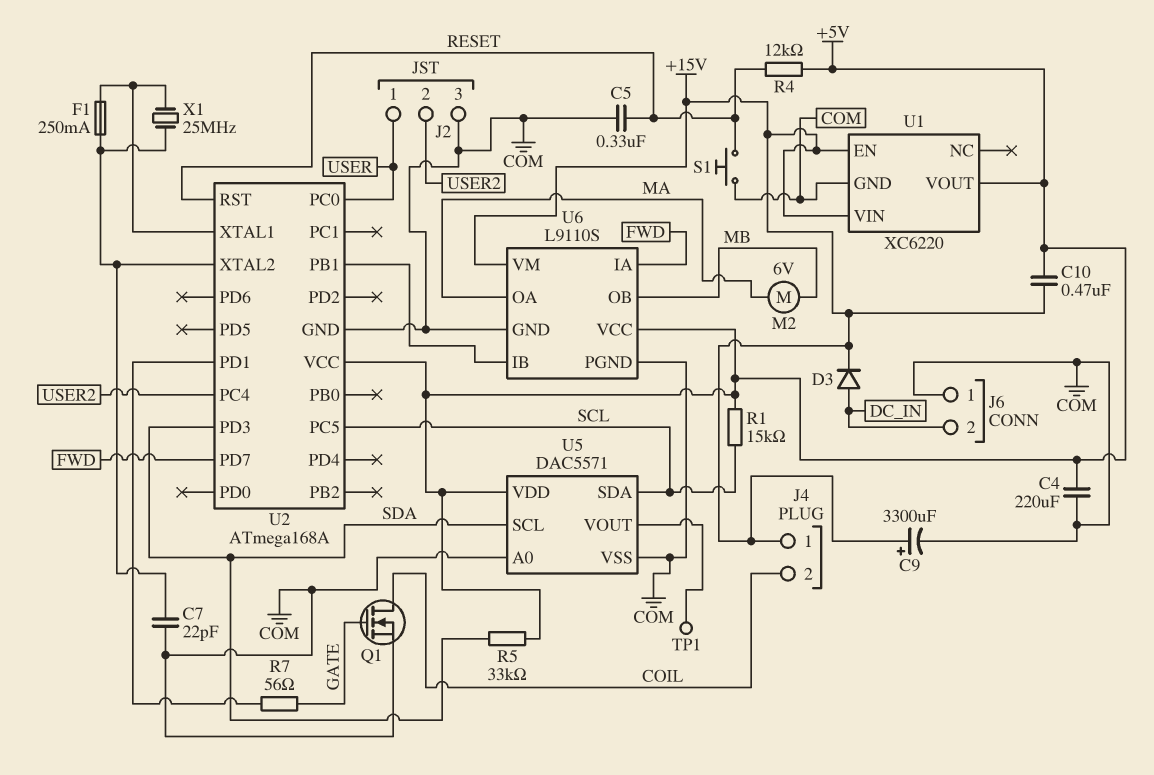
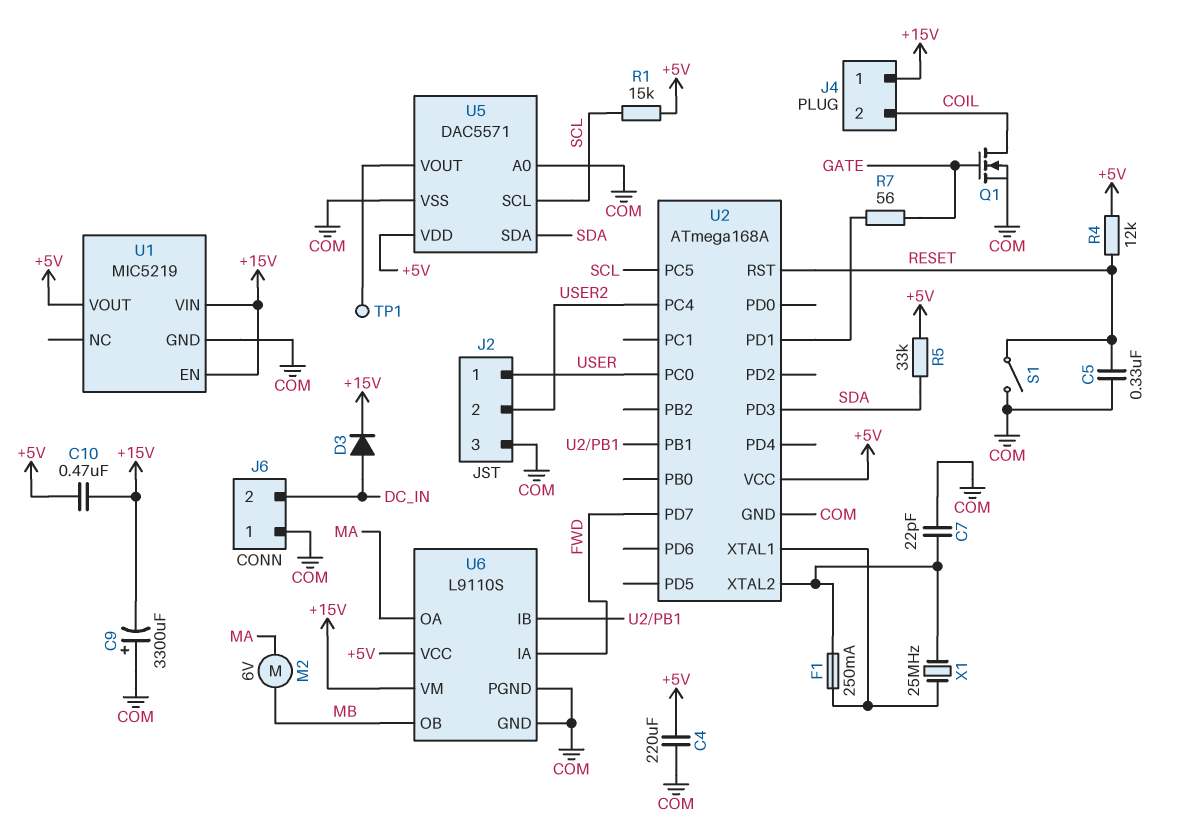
C9: 3300uF (plus +15V, minus COM) -> 3300uF (plus COM, minus +15V)
S1: button (COM, RESET) -> switch (COM, RESET)
U1: XC6220 -> MIC5219
U5 pin SCL: SDA -> SCL
U5 pin SDA: SCL -> SDA

